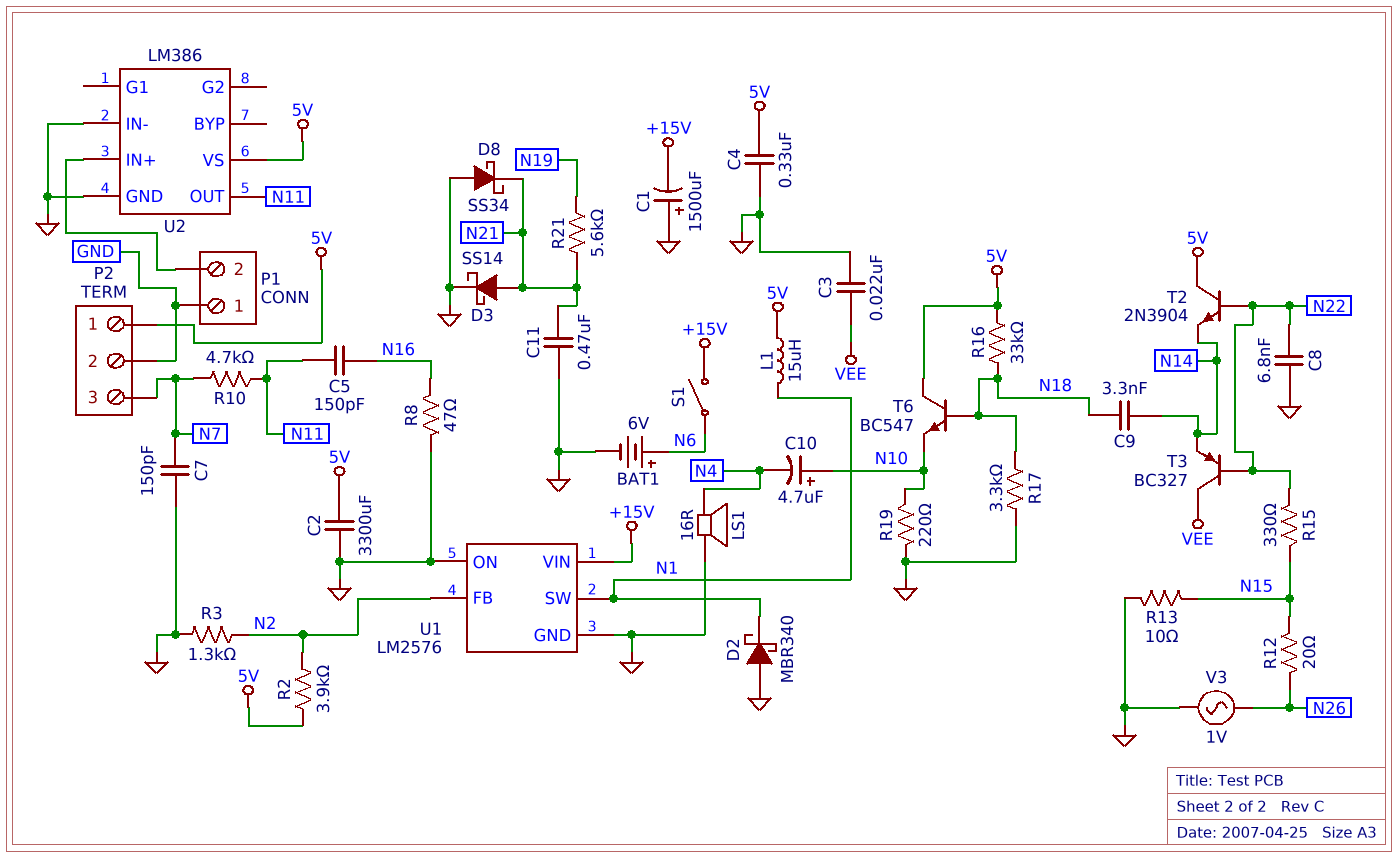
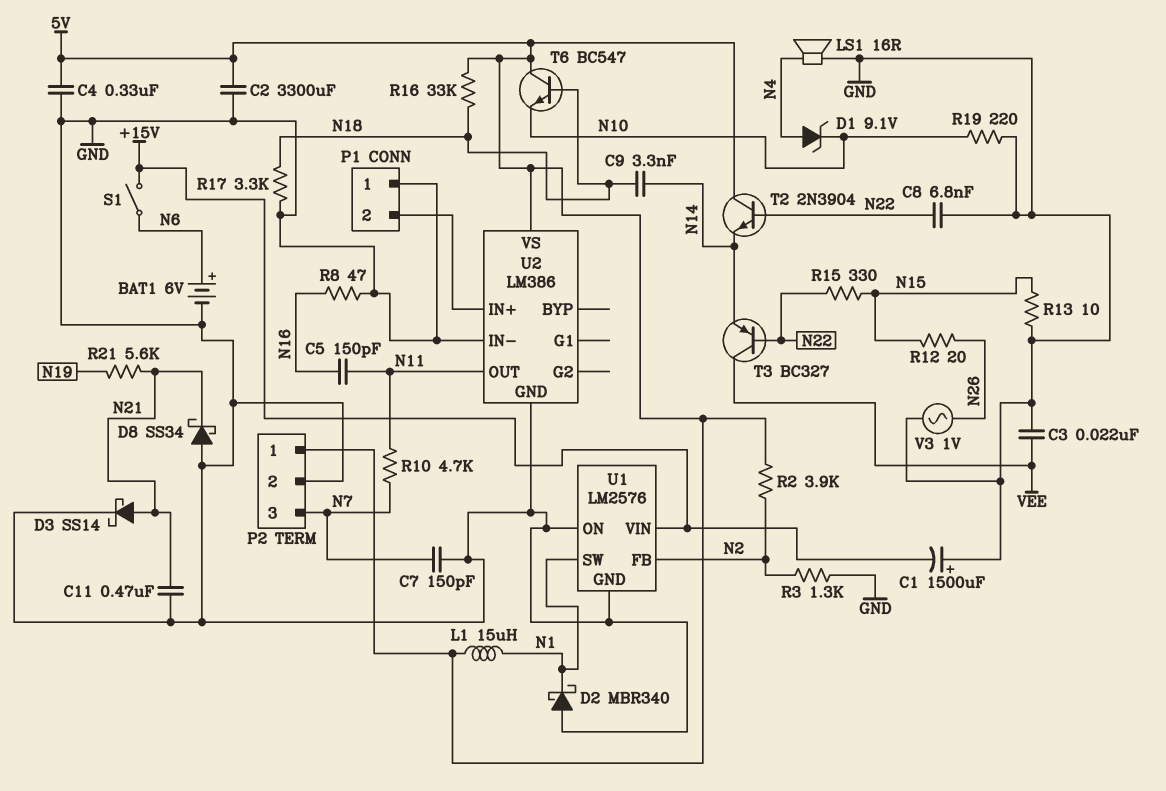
C10: 4.7uF (plus N10, minus N4) -> none
D1: none -> zener 9.1V (A N4, K N10)

